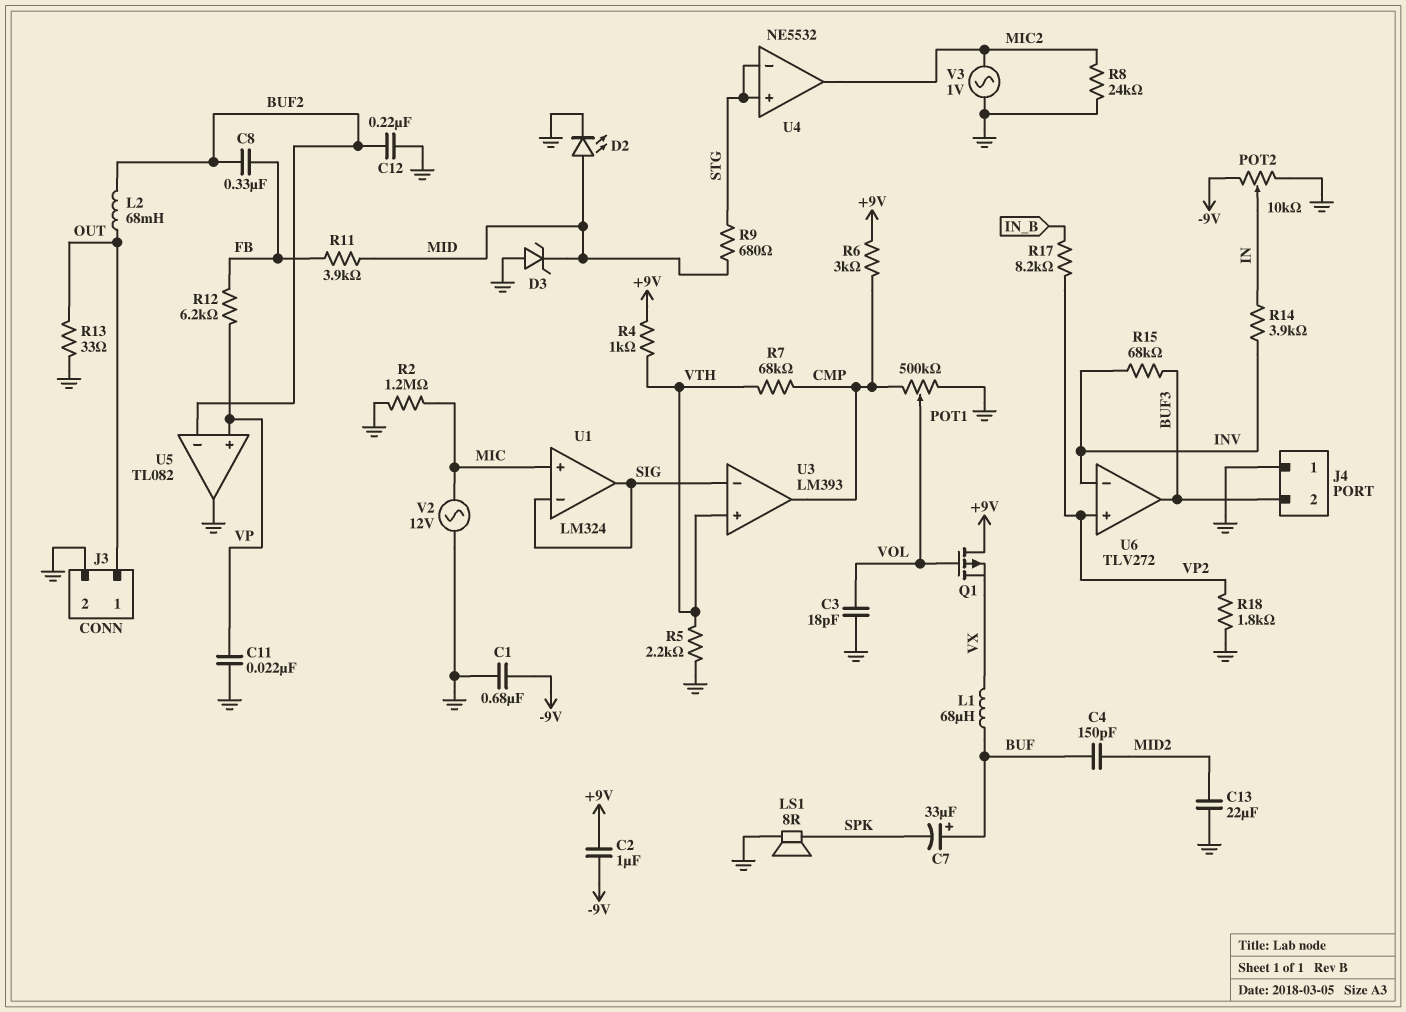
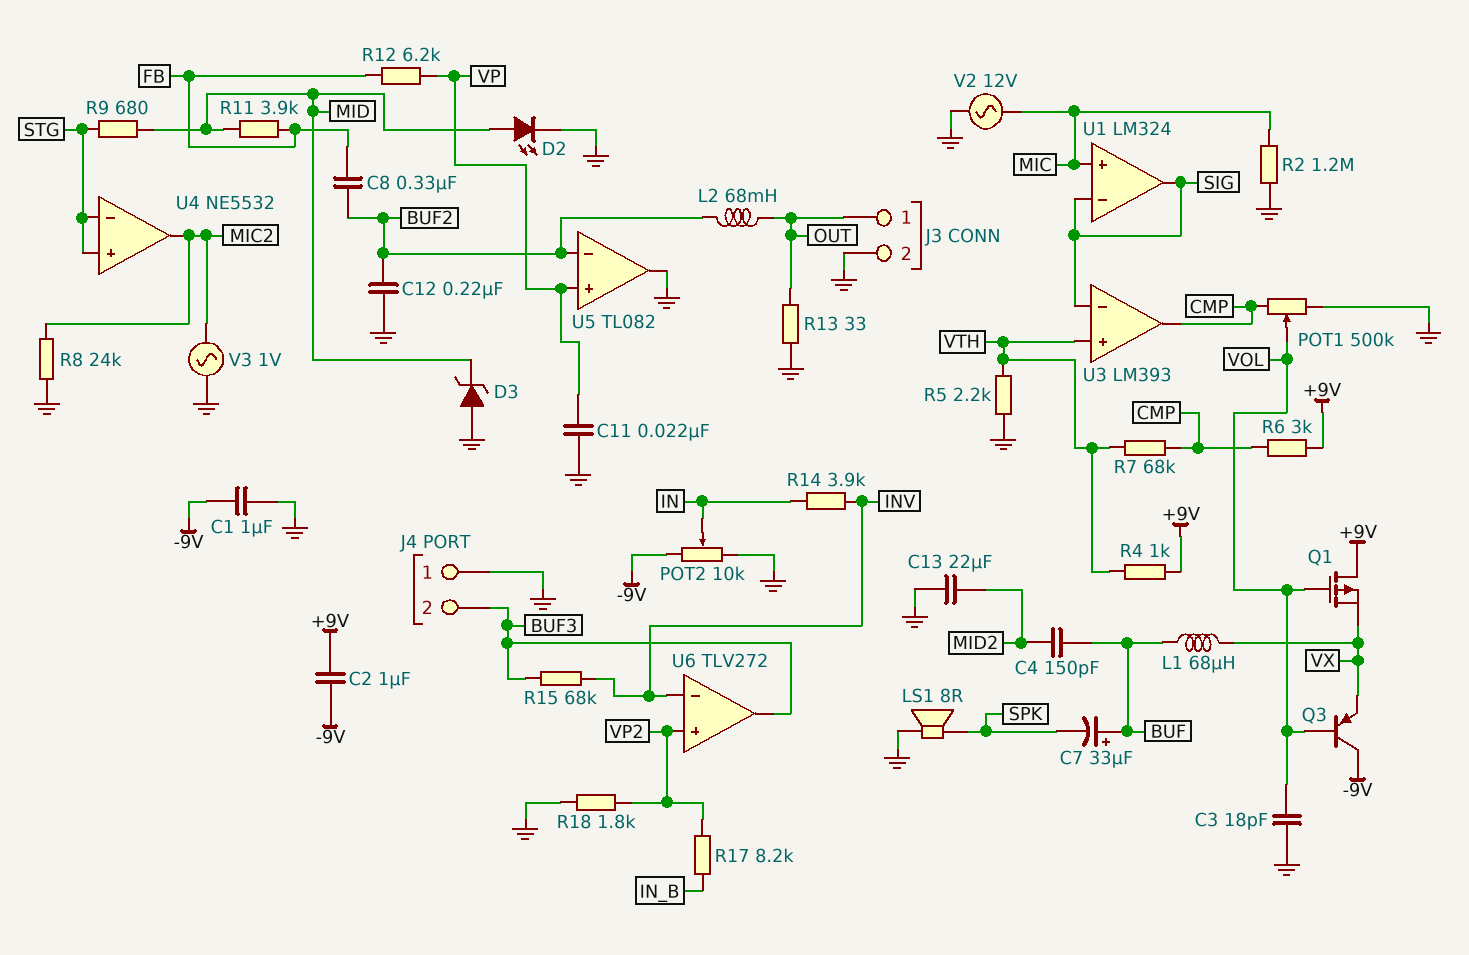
C1: 680nF (-9V, GND) -> 1uF (-9V, GND)
Q3: none -> PNP (B VOL, C -9V, E VX)

